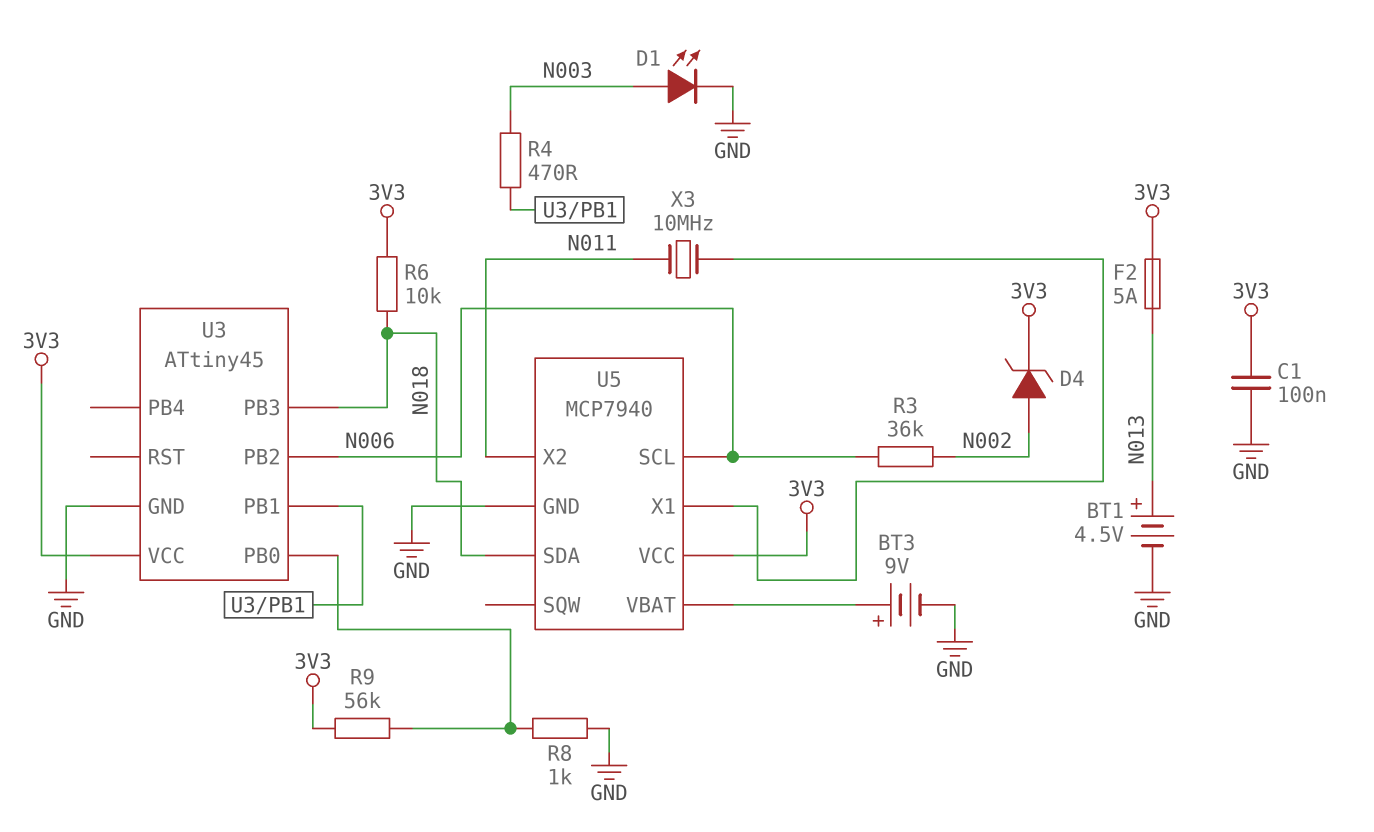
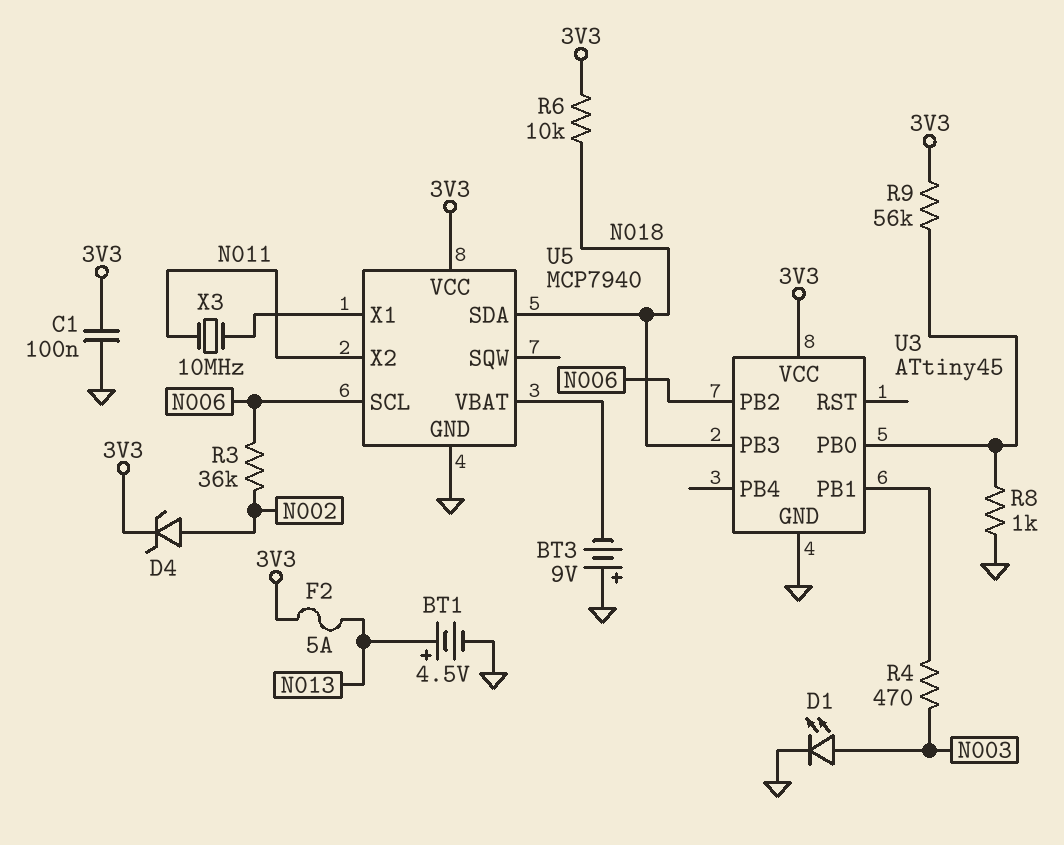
BT3: 9V (plus U5/VBAT, minus GND) -> 9V (plus GND, minus U5/VBAT)

